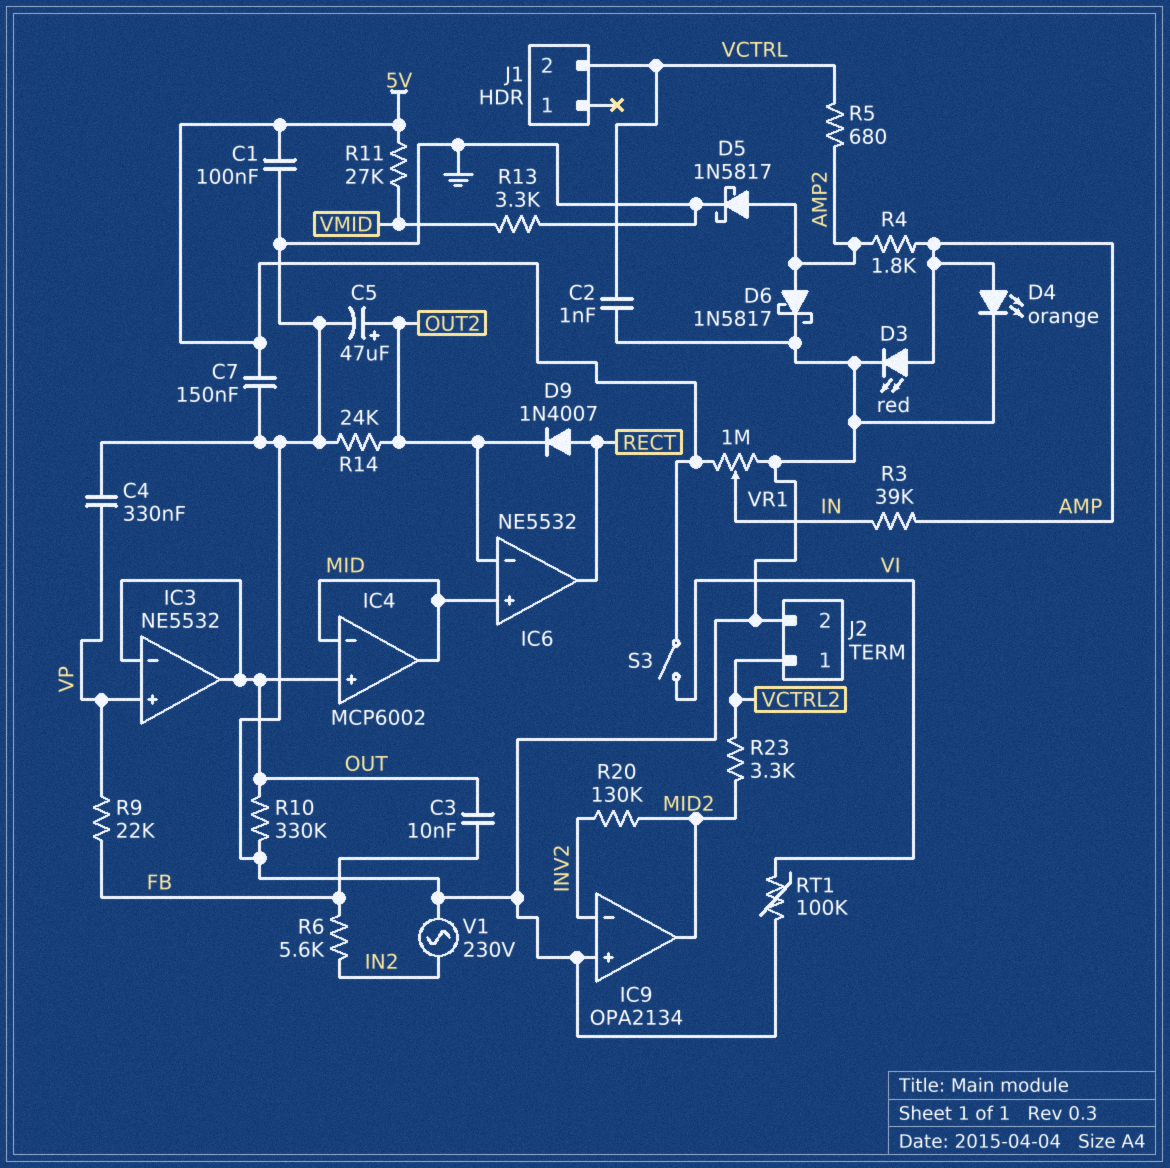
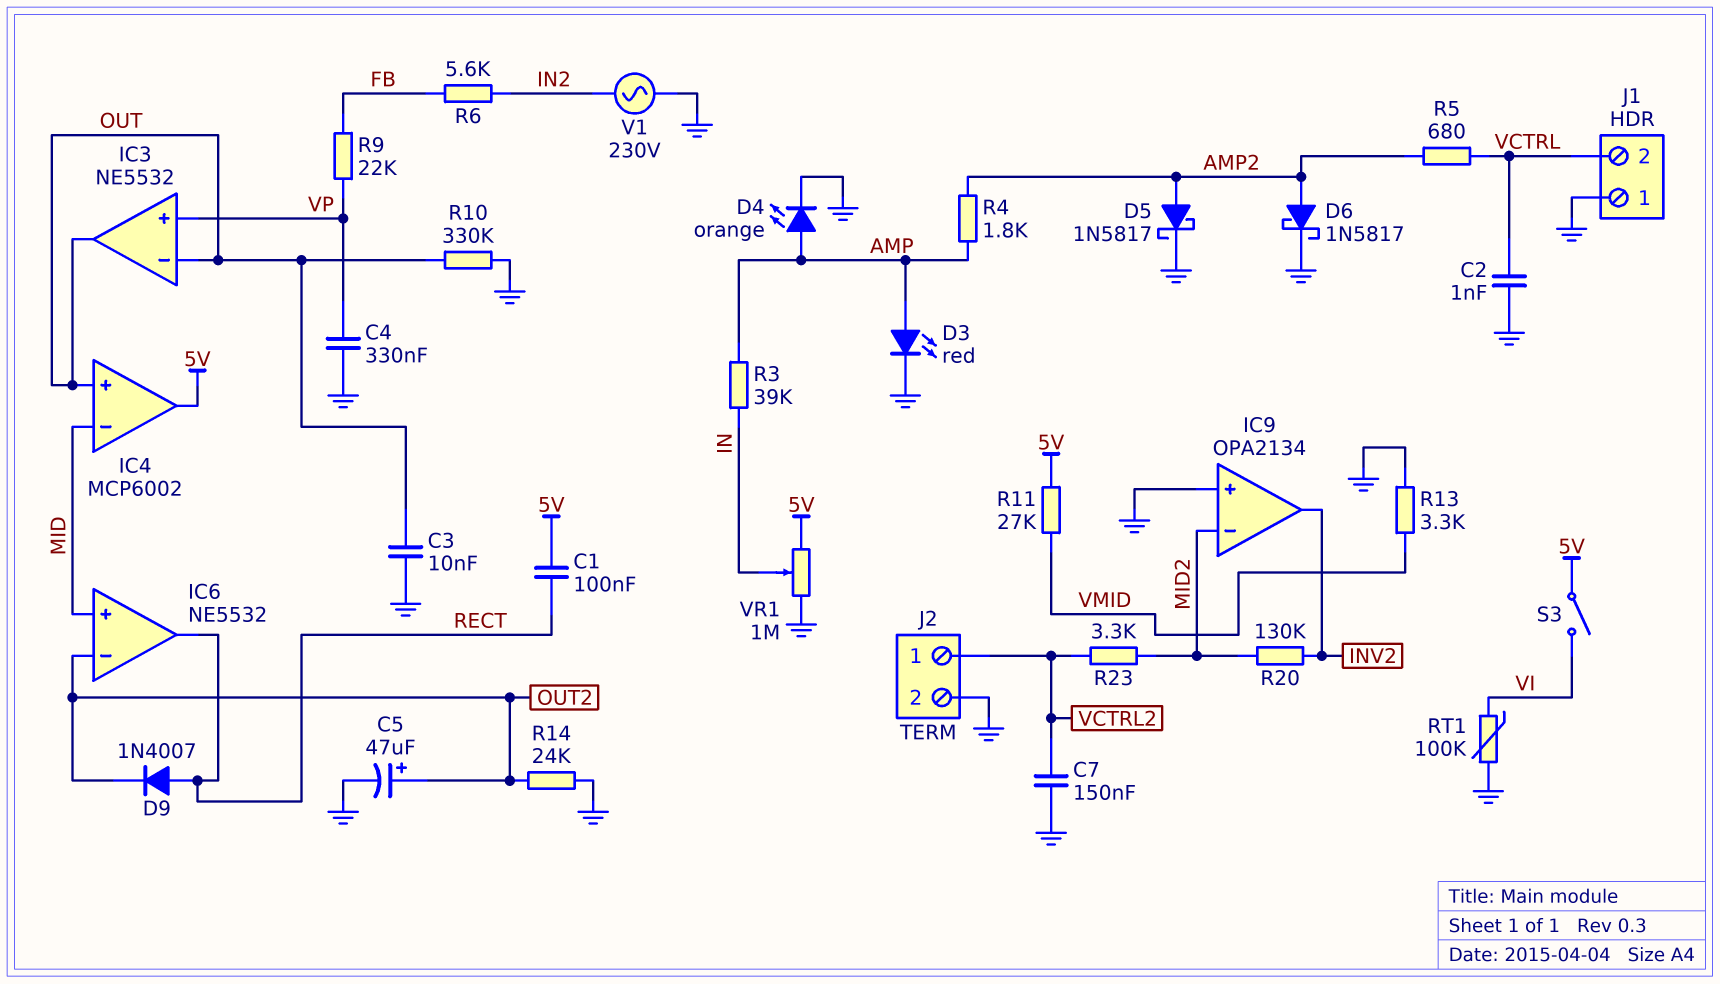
C1: 100nF (5V, GND) -> 100nF (5V, RECT)
C3: 10nF (FB, OUT) -> 10nF (GND, OUT)
C7: 150nF (5V, GND) -> 150nF (GND, VCTRL2)
IC4 pin out: MID -> 5V
IC9 pin in-: INV2 -> MID2
IC9 pin out: MID2 -> INV2
J1 pin 1: none -> GND

